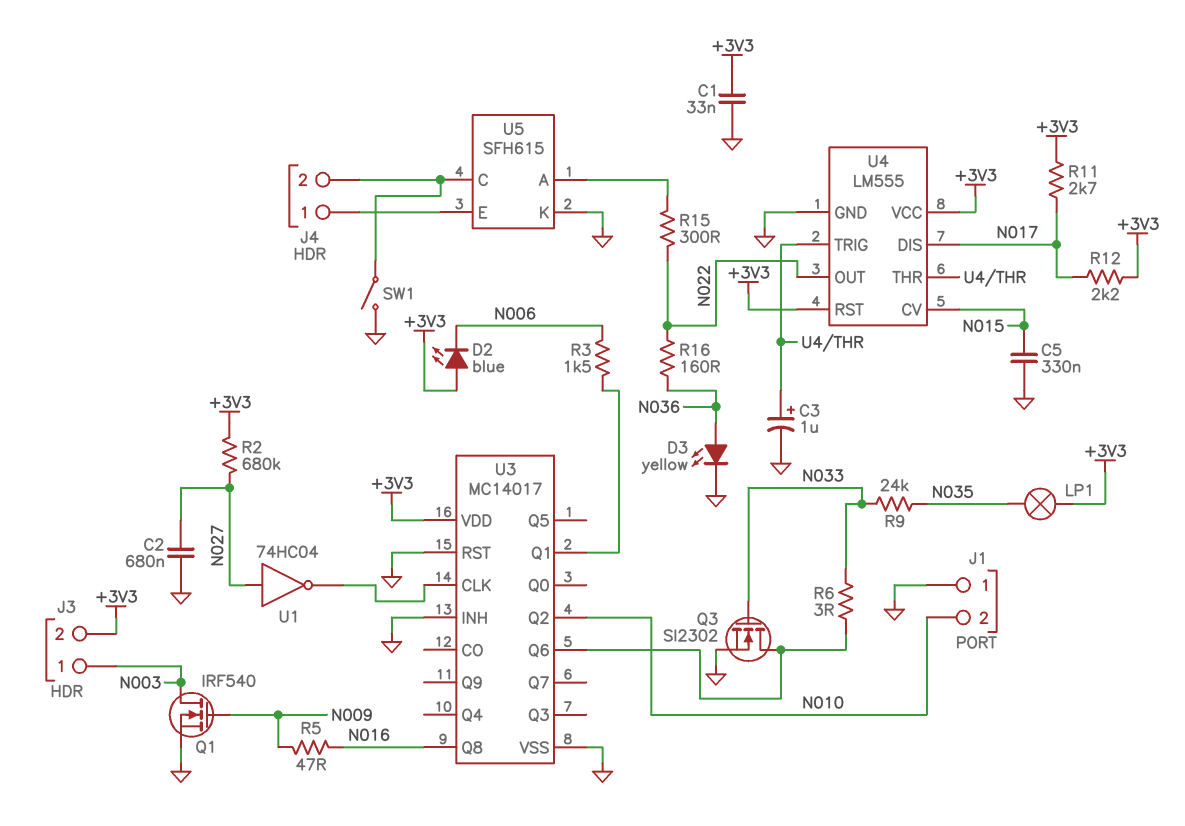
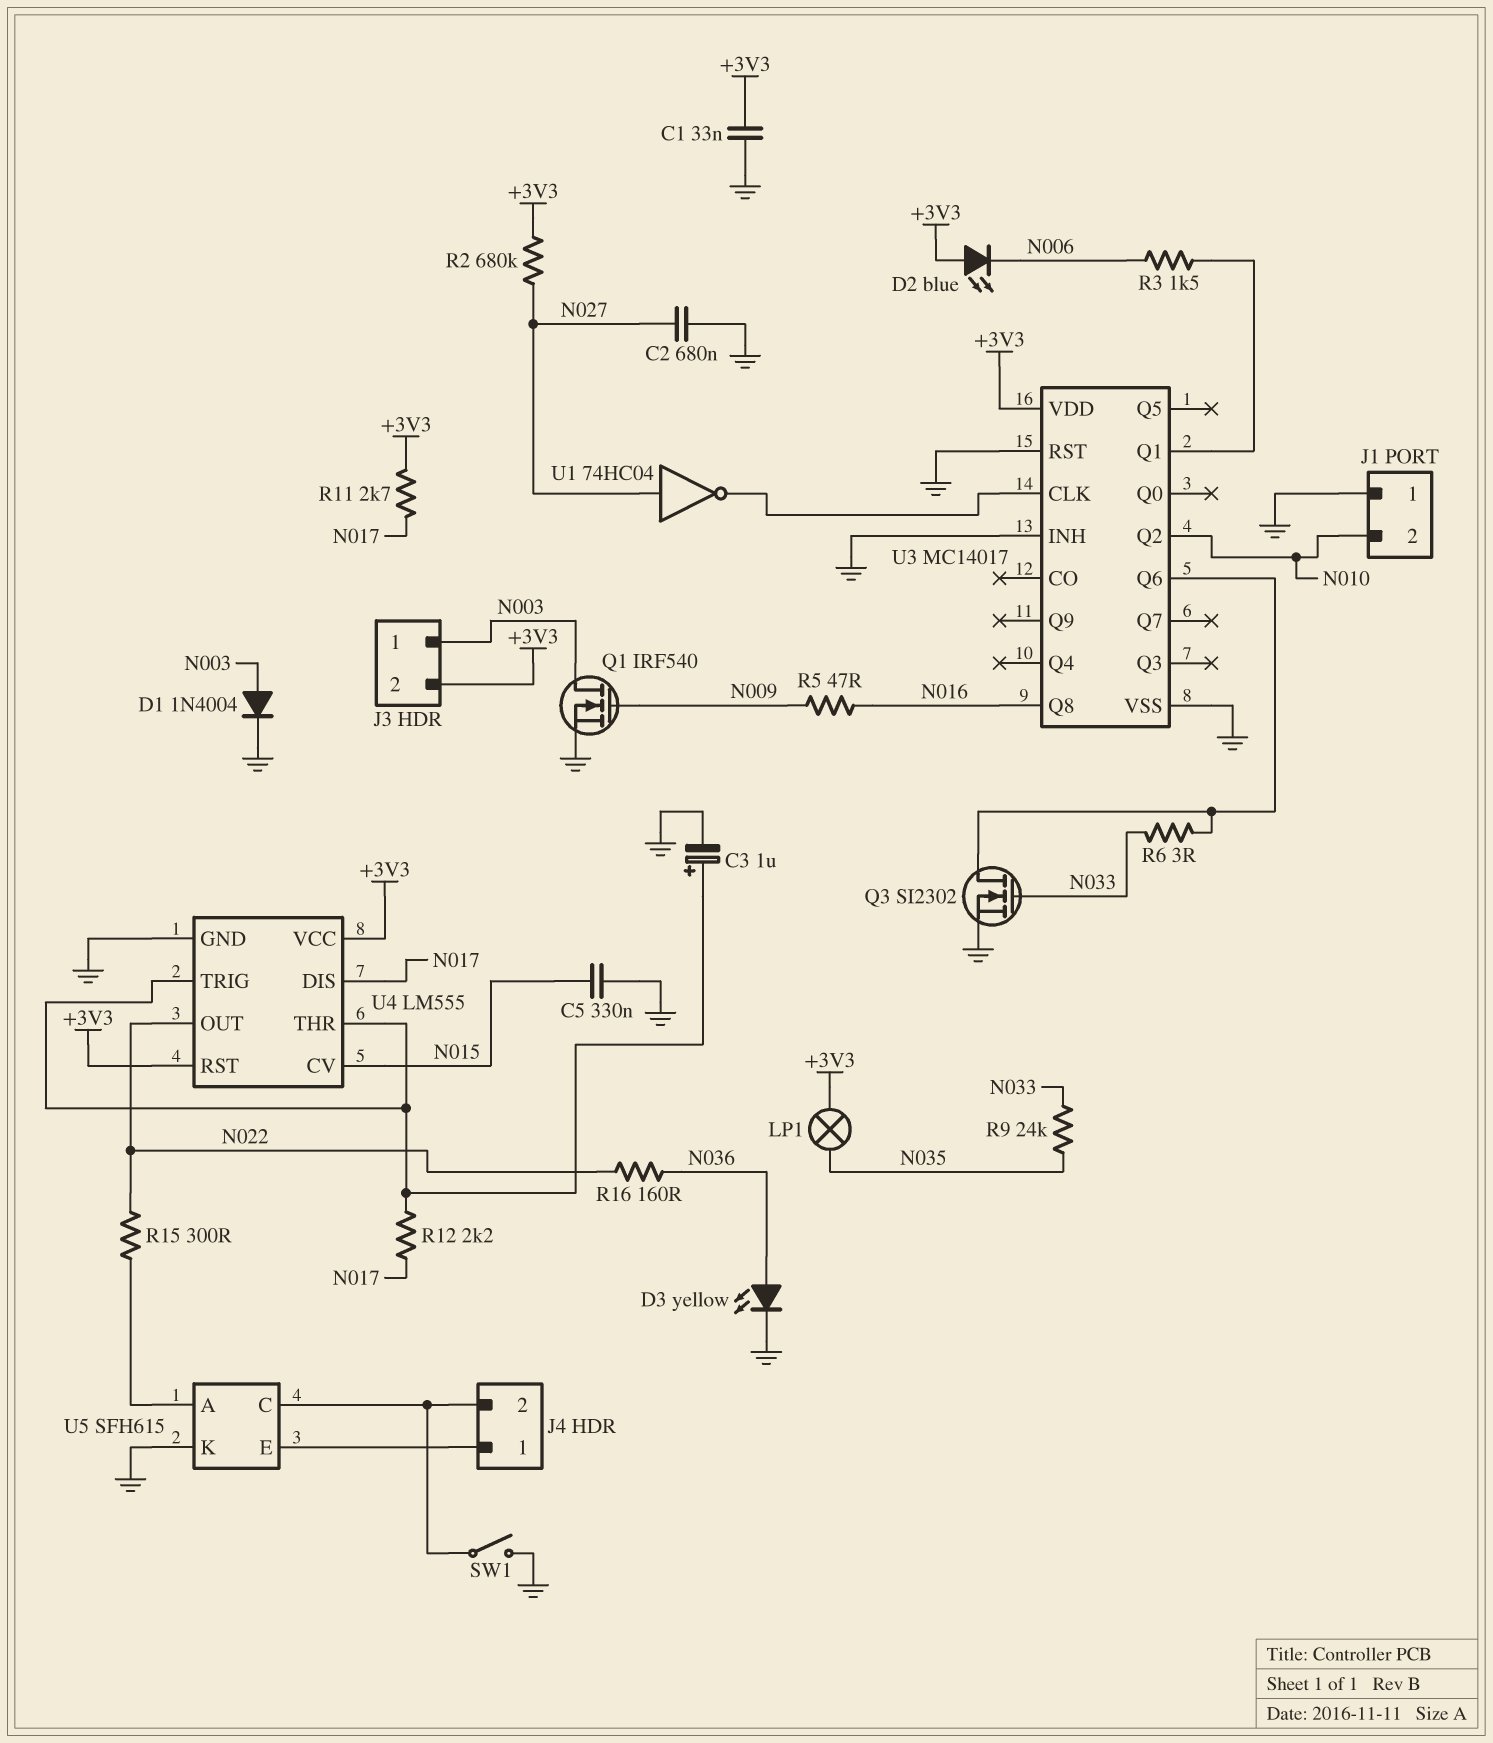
D1: none -> diode 1N4004 (A N003, K GND)
R12: 2.2k (+3V3, N017) -> 2.2k (N017, U4/THR)

